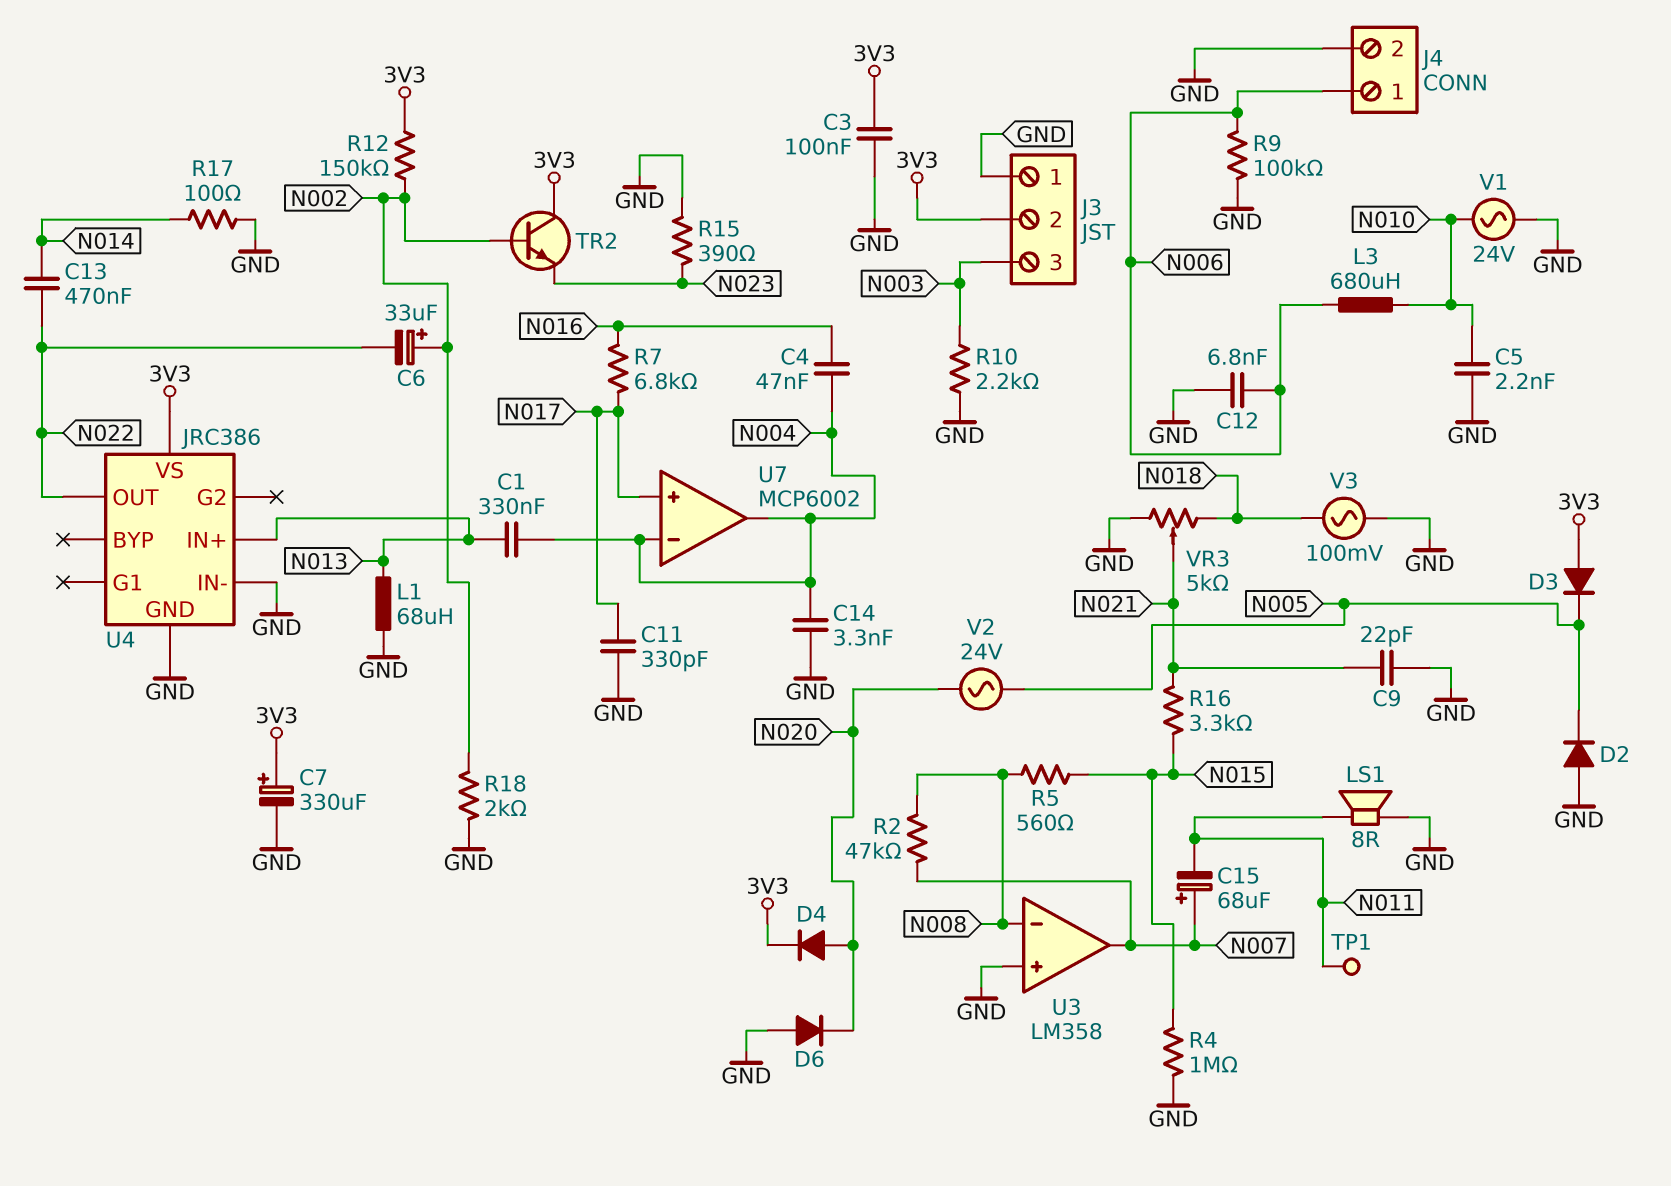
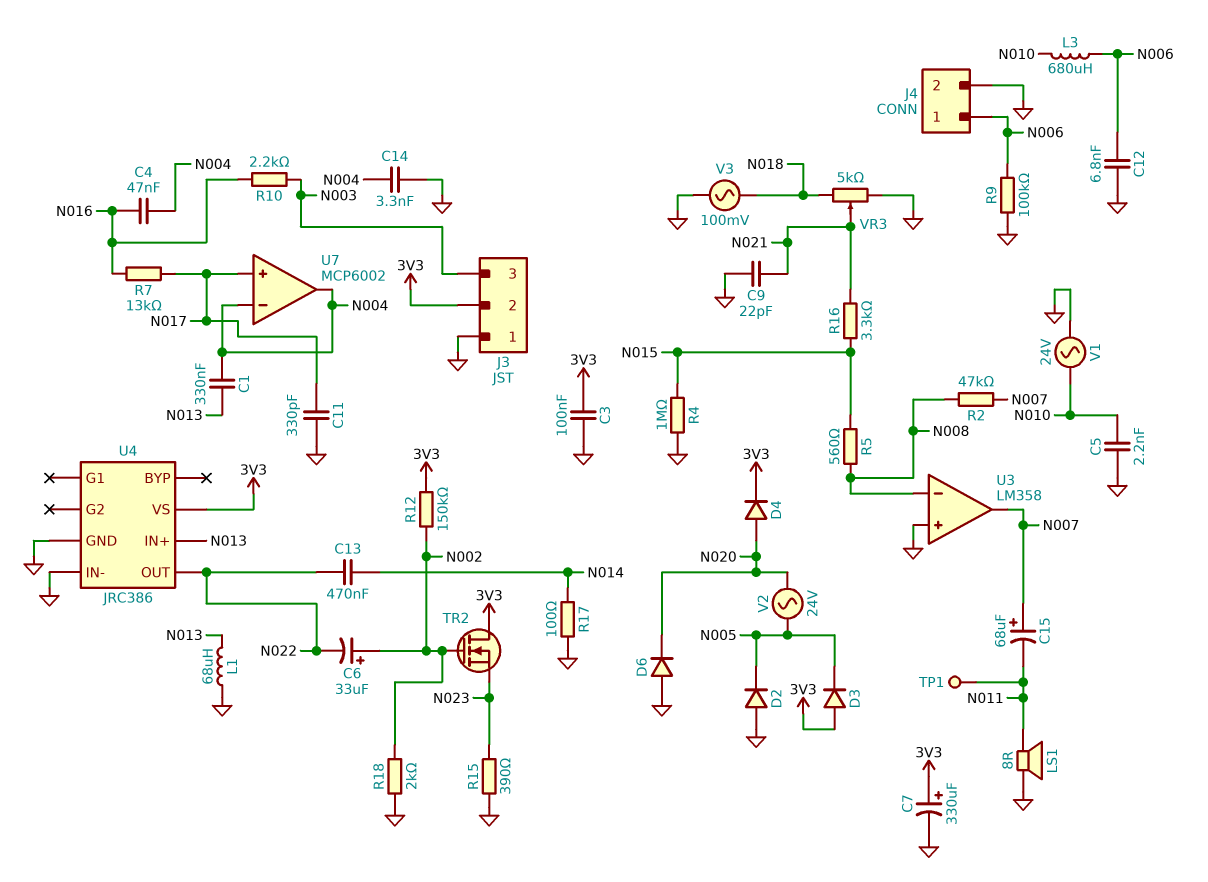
R7: 6.8k (N016, N017) -> 13k (N016, N017)
R10: 2.2k (GND, N003) -> 2.2k (N003, N016)
TR2: NPN (B N002, C 3V3, E N023) -> NMOS (G N002, D 3V3, S N023)

